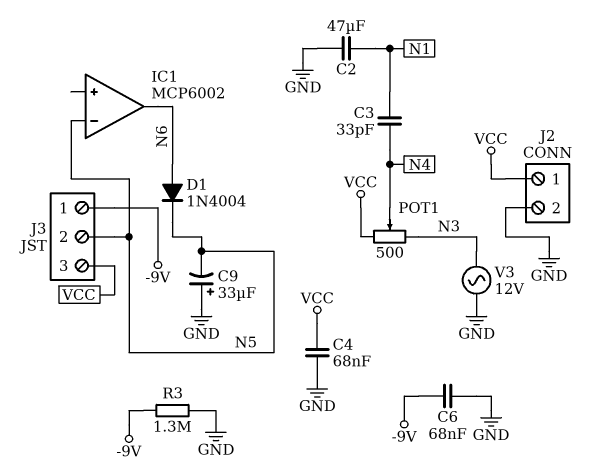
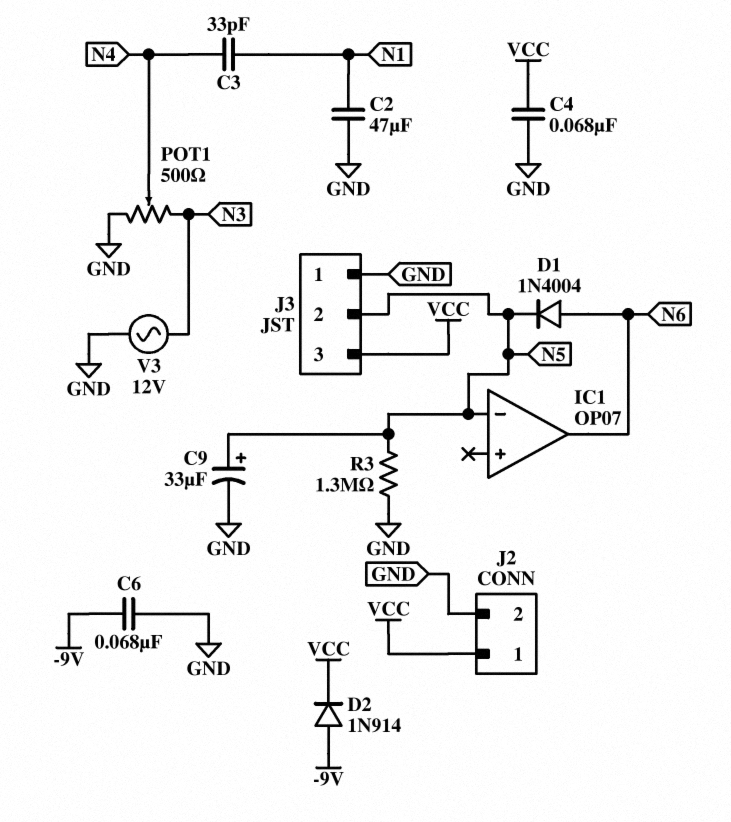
C9: 33uF (plus GND, minus N5) -> 33uF (plus N5, minus GND)
D2: none -> diode 1N914 (A -9V, K VCC)
IC1: MCP6002 -> OP07
J3 pin 1: -9V -> GND
POT1: 500 (N3, VCC, wiper N4) -> 500 (GND, N3, wiper N4)
R3: 1.3M (-9V, GND) -> 1.3M (GND, N5)

